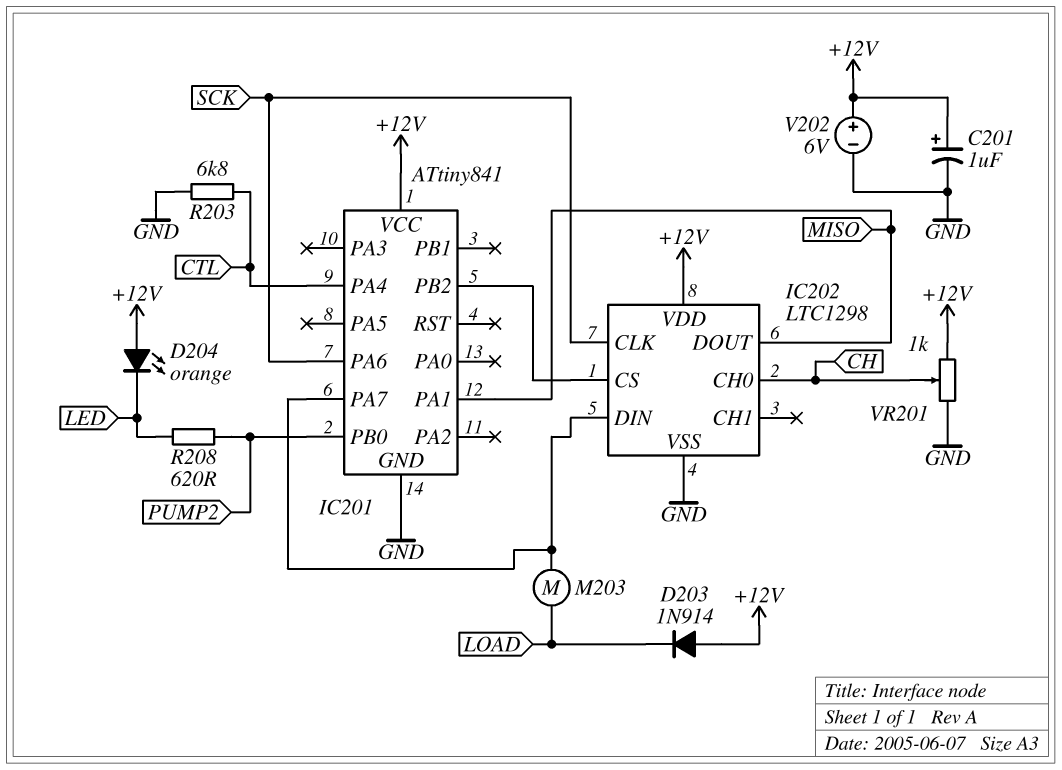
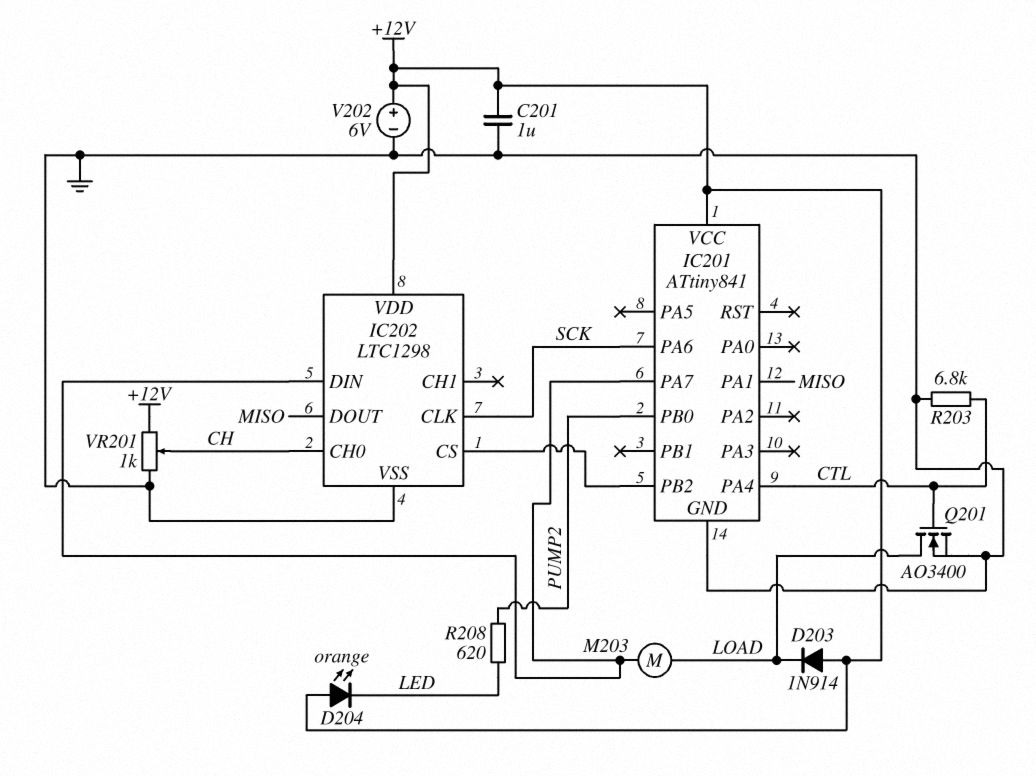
C201: 1uF (plus +12V, minus GND) -> 1uF (+12V, GND)
Q201: none -> NMOS AO3400 (G CTL, D LOAD, S GND)

